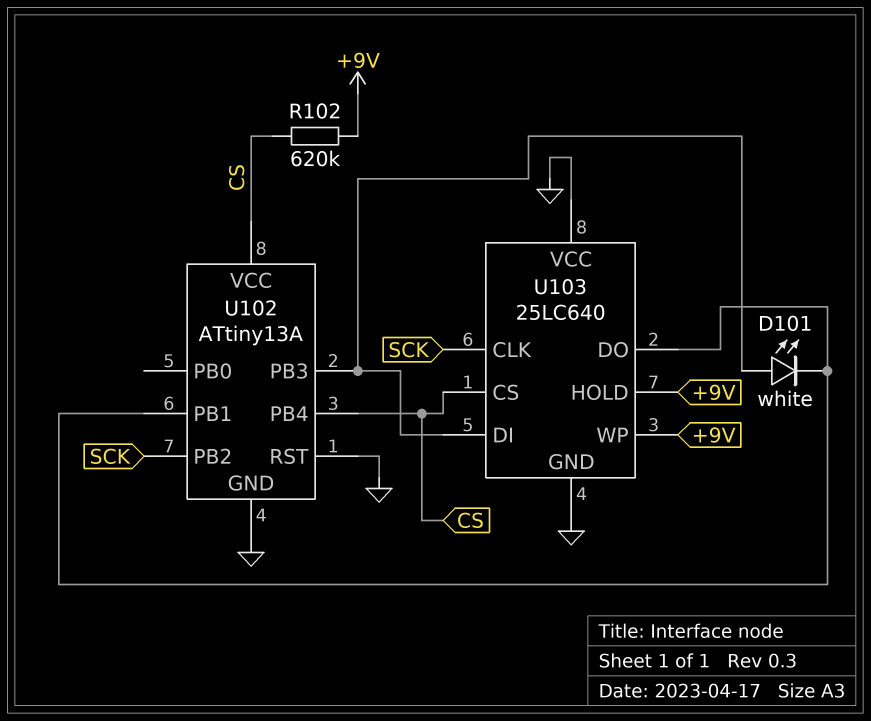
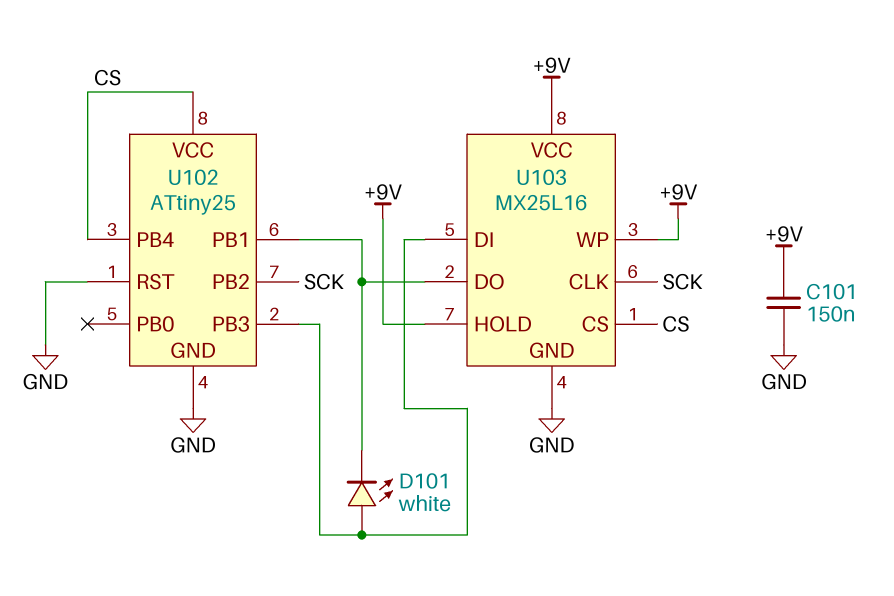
C101: none -> 150nF (+9V, GND)
R102: 620k (+9V, CS) -> none
U102: ATtiny13A -> ATtiny25
U103: 25LC640 -> MX25L16
U103 pin VCC: GND -> +9V

